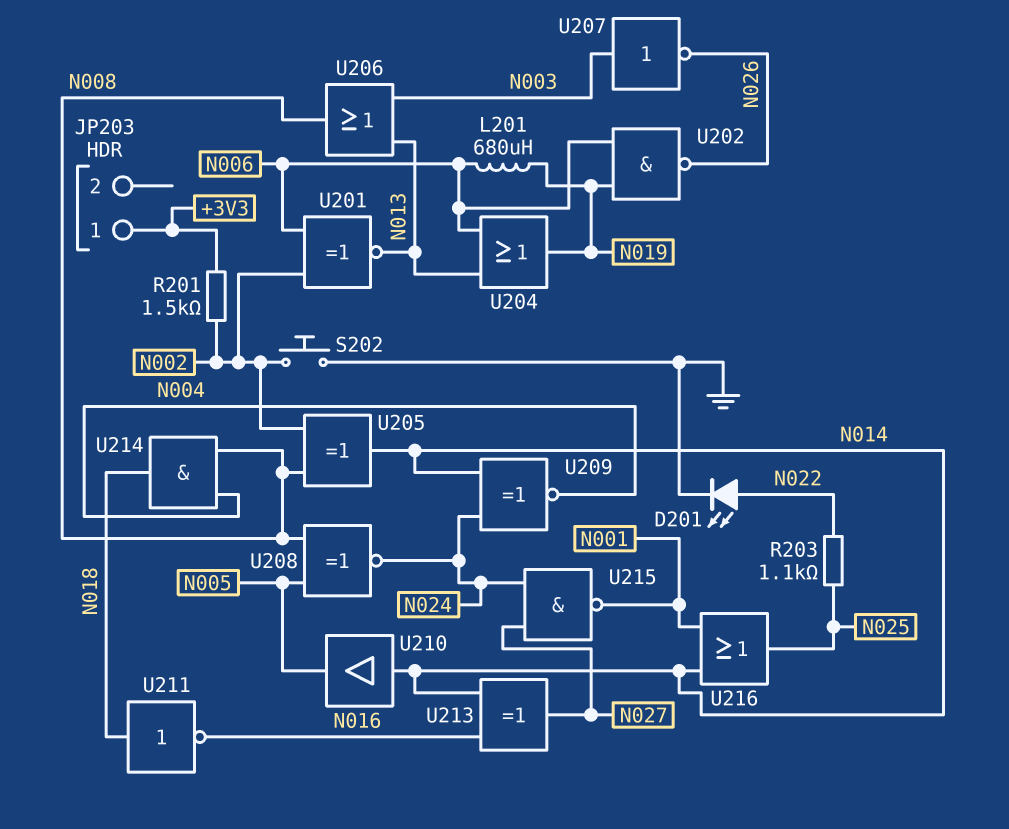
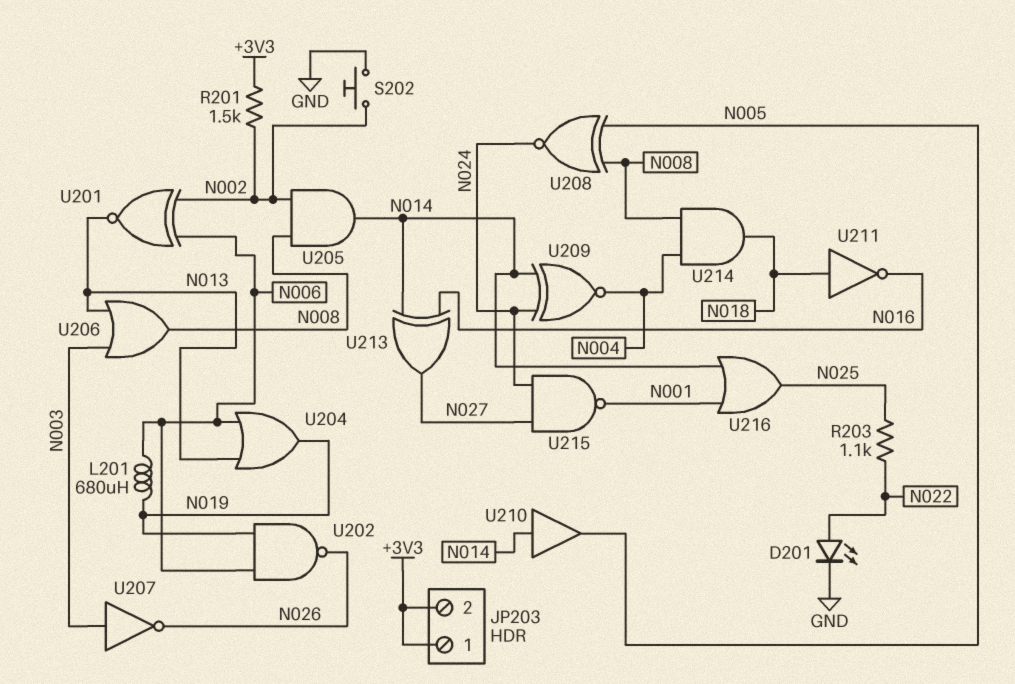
JP203 pin 2: none -> +3V3
U205: XOR (in N002, in N008, out N014) -> AND (in N002, in N008, out N014)

